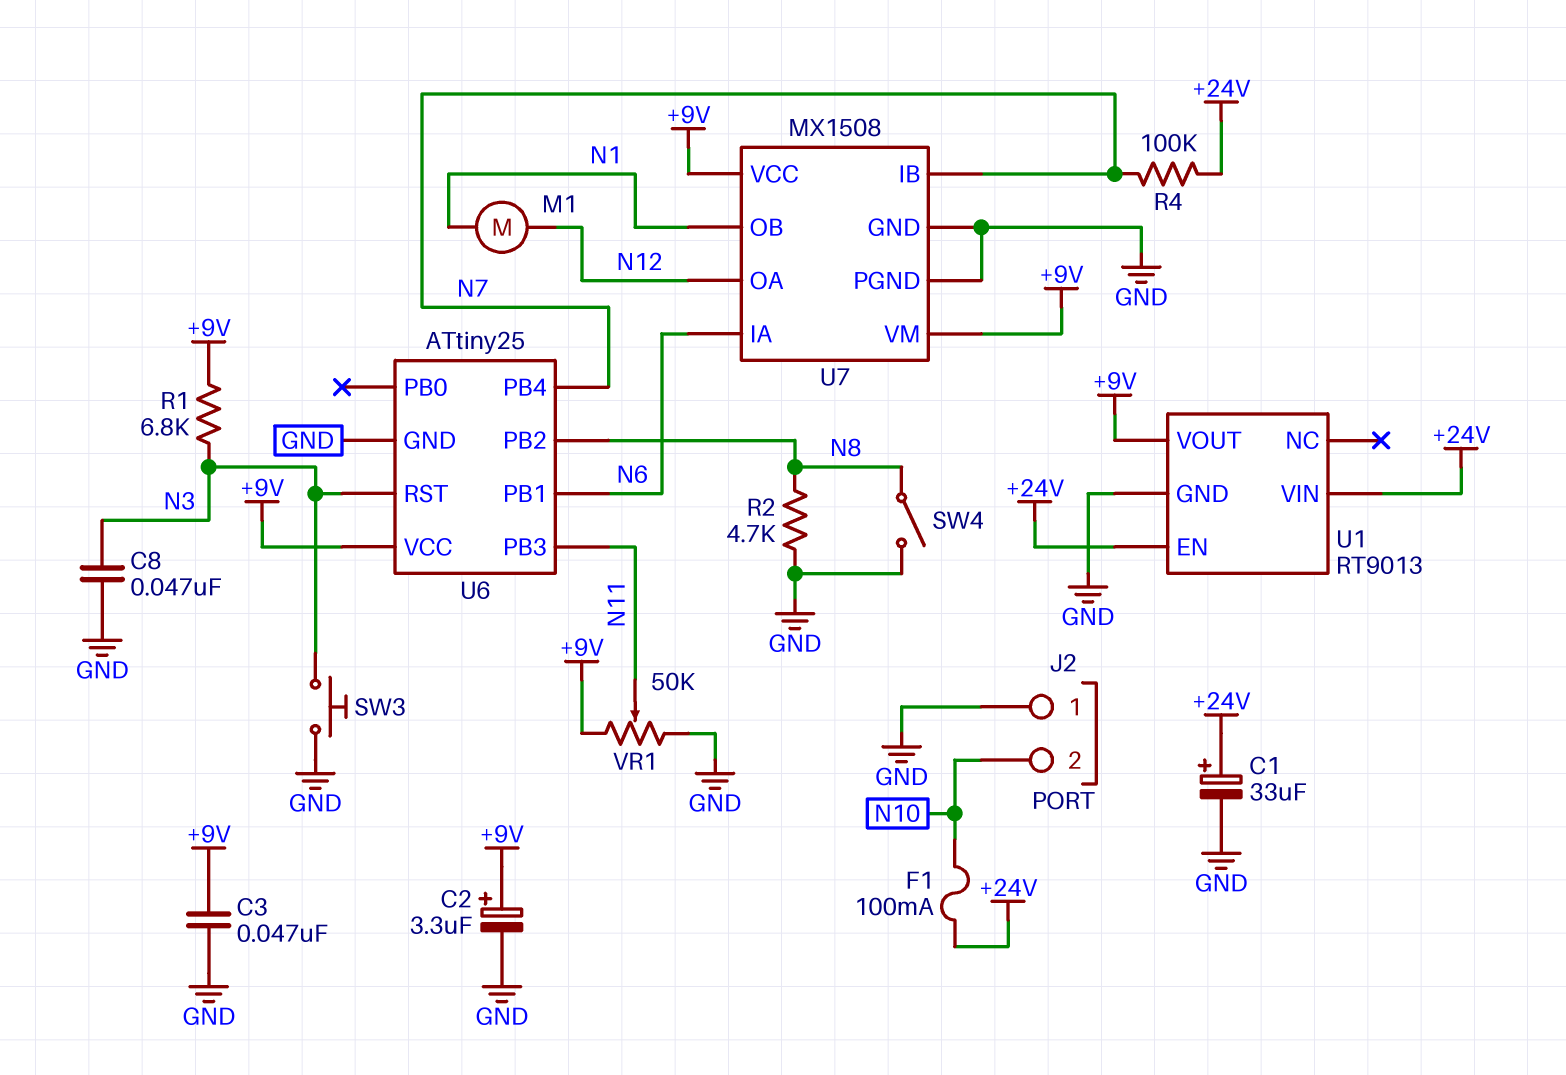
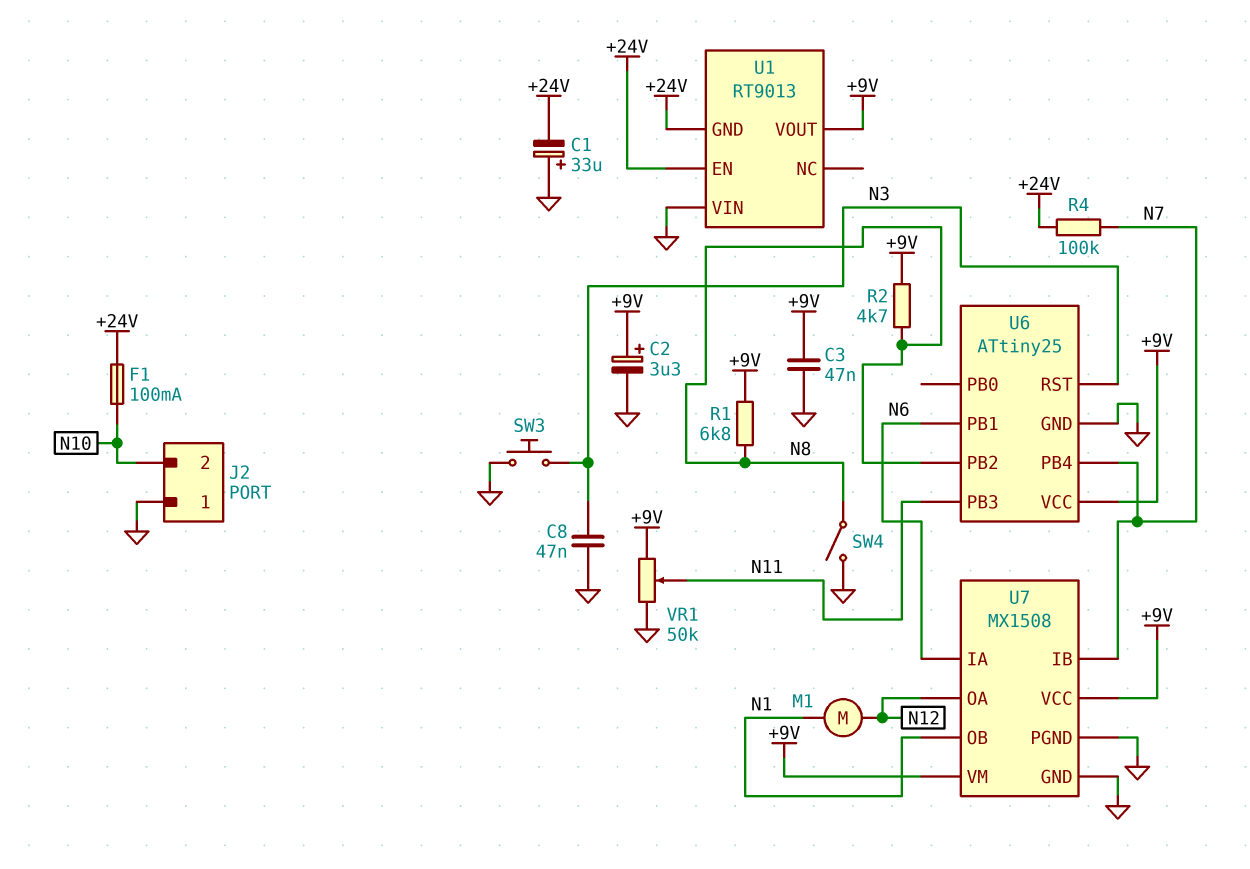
C1: 33uF (plus +24V, minus GND) -> 33uF (plus GND, minus +24V)
R1: 6.8k (+9V, N3) -> 6.8k (+9V, N8)
R2: 4.7k (GND, N8) -> 4.7k (+9V, N8)
U1 pin GND: GND -> +24V
U1 pin VIN: +24V -> GND

